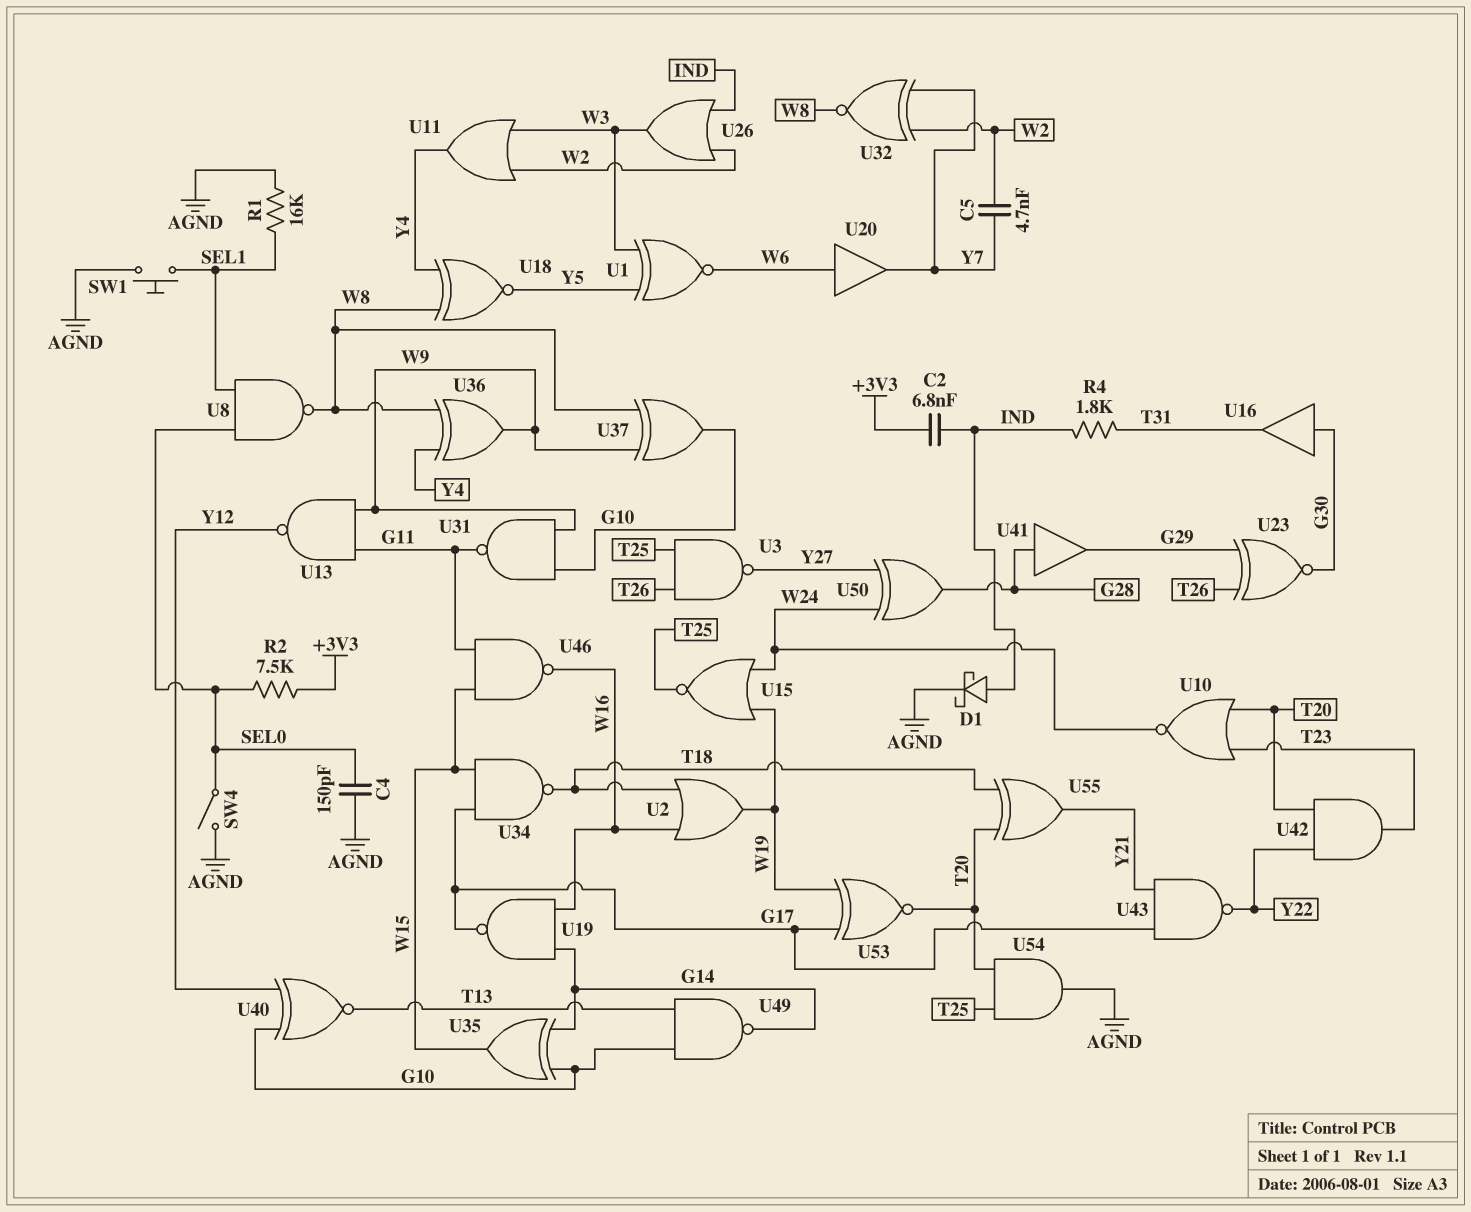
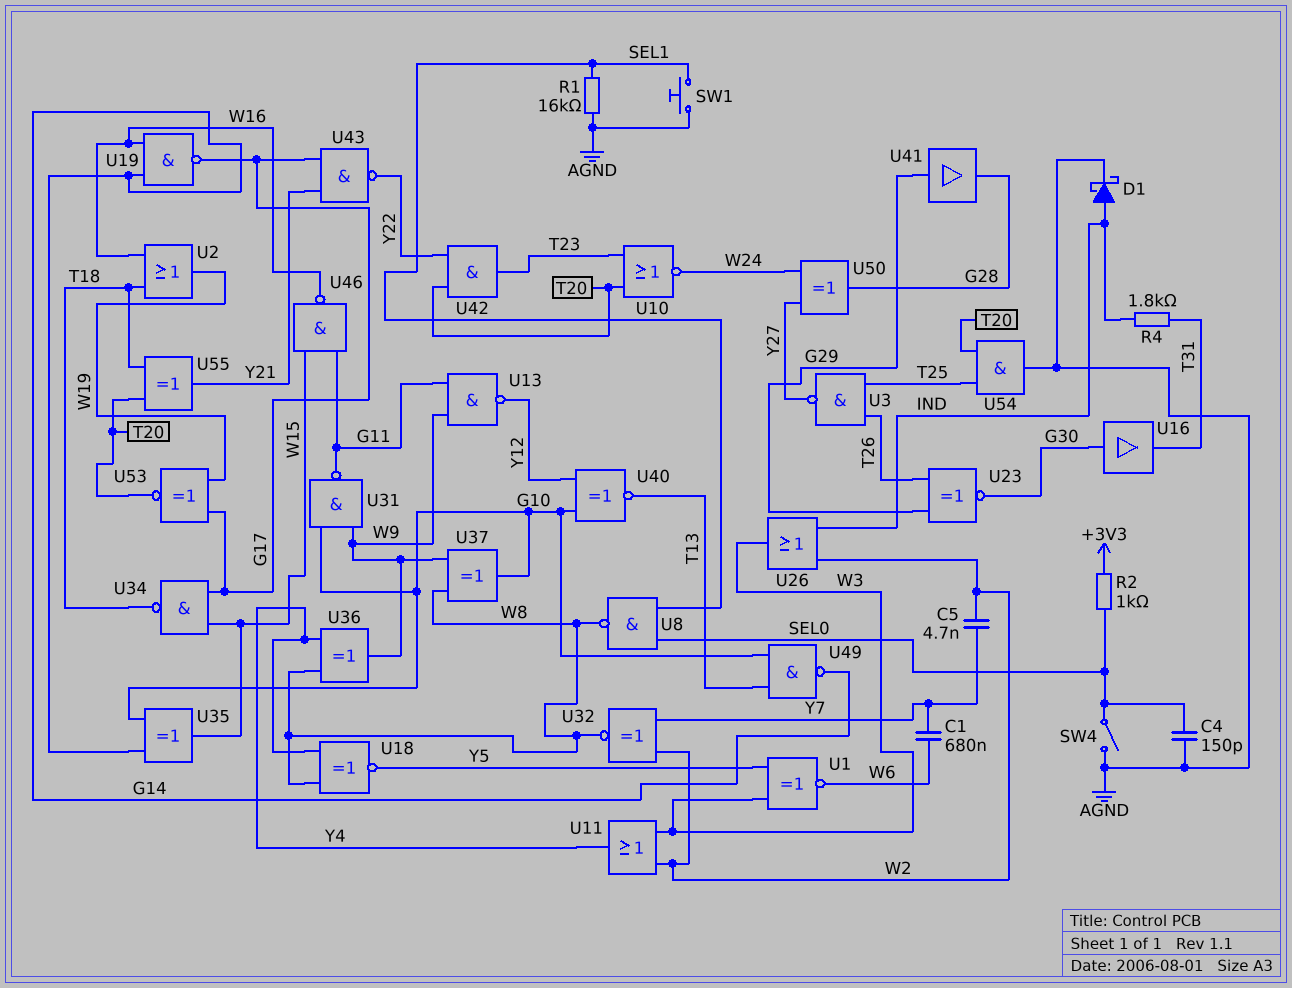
C1: none -> 680nF (W6, Y7)
C2: 6.8nF (+3V3, IND) -> none
R2: 7.5k (+3V3, SEL0) -> 1k (+3V3, SEL0)
U15: NOR (in W19, in W24, out T25) -> none
U20: buffer (in W6, out Y7) -> none
U41: buffer (in G28, out G29) -> buffer (in G29, out G28)

